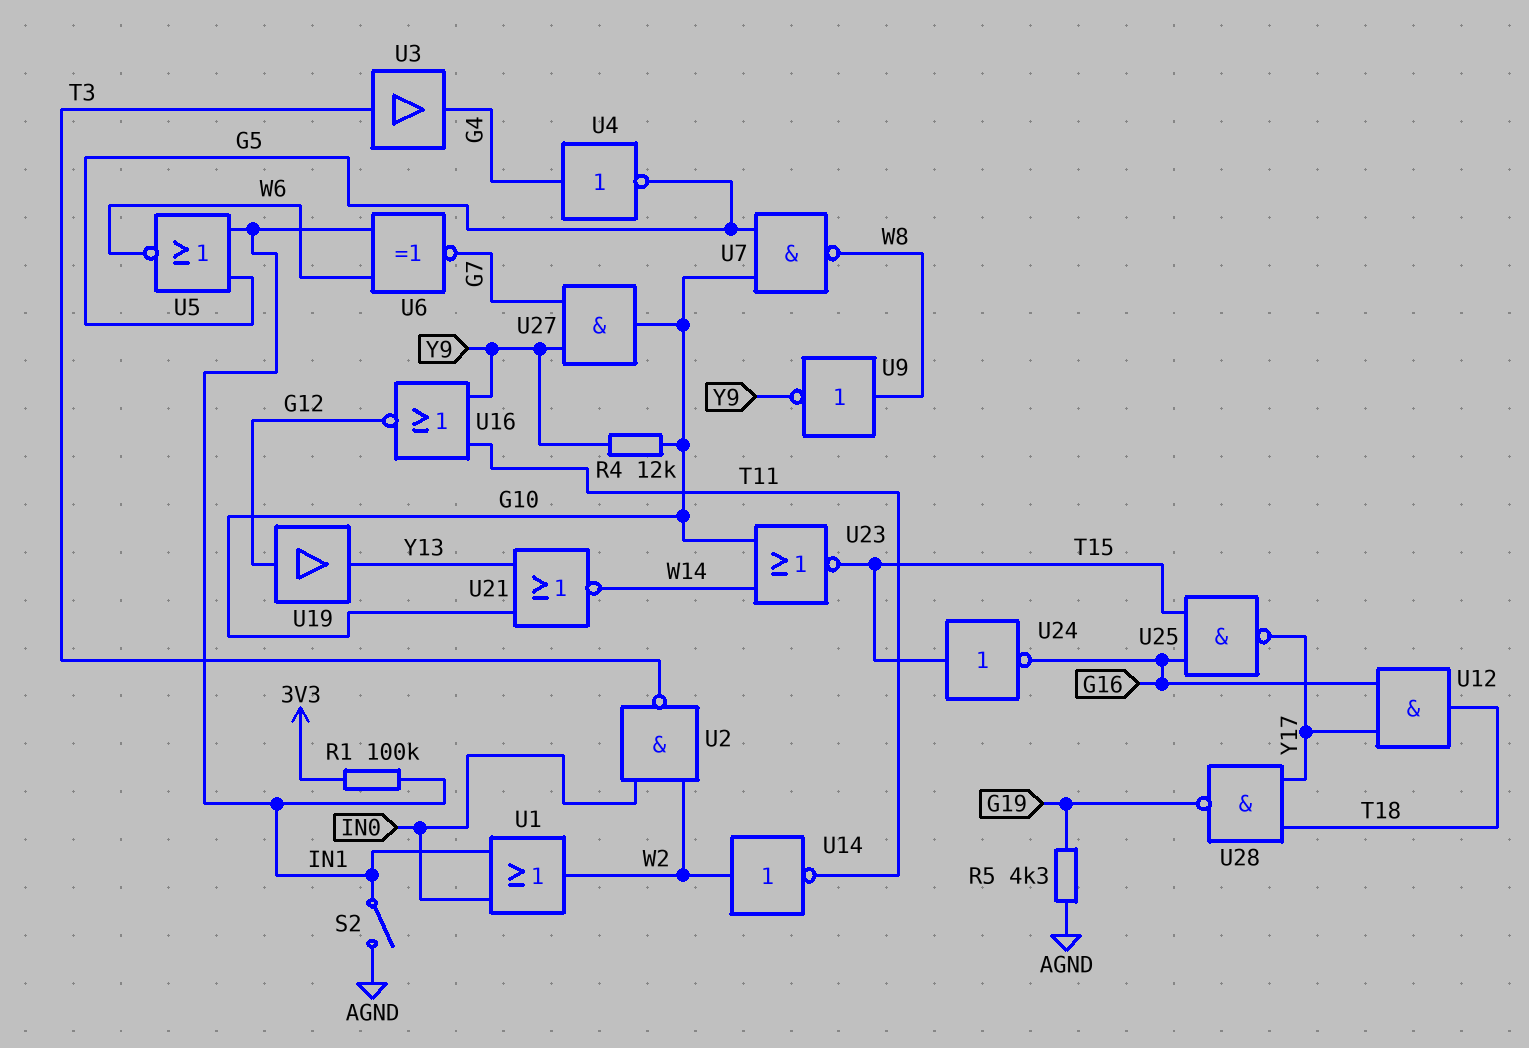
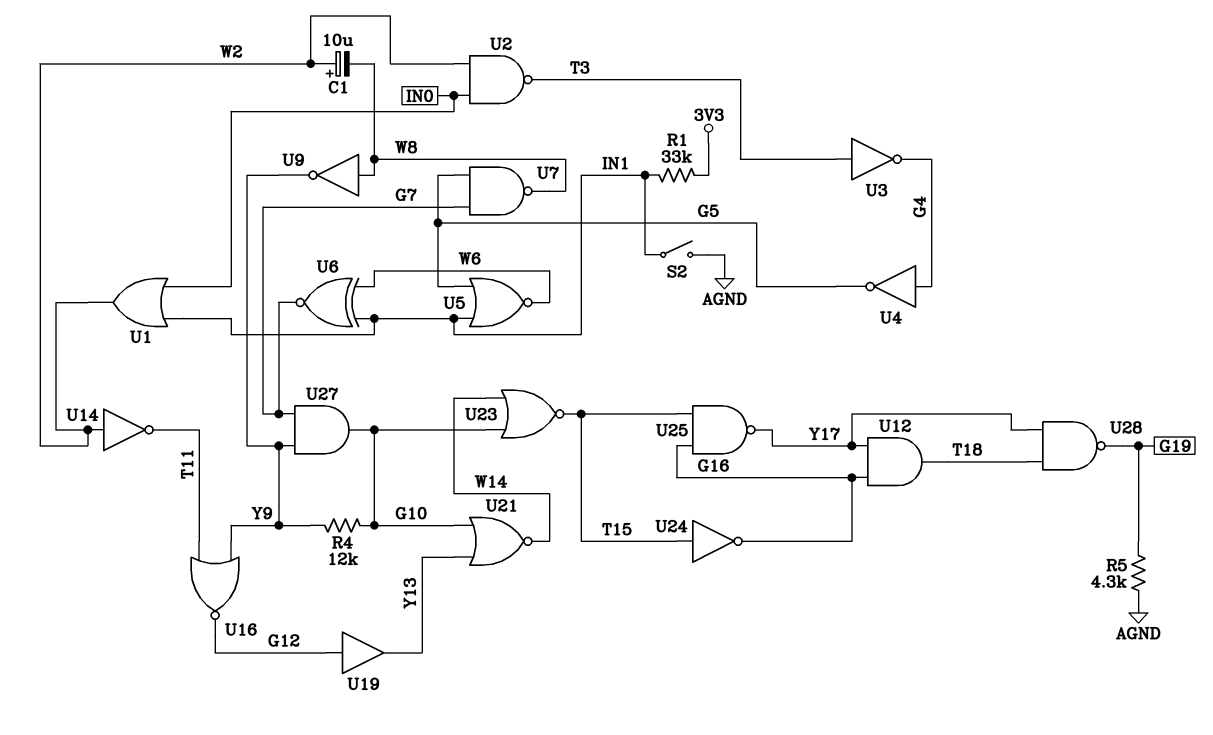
C1: none -> 10uF (plus W2, minus W8)
R1: 100k (3V3, IN1) -> 33k (3V3, IN1)
U3: buffer (in T3, out G4) -> NOT (in T3, out G4)
U7: NAND (in G5, in G10, out W8) -> NAND (in G5, in G7, out W8)

